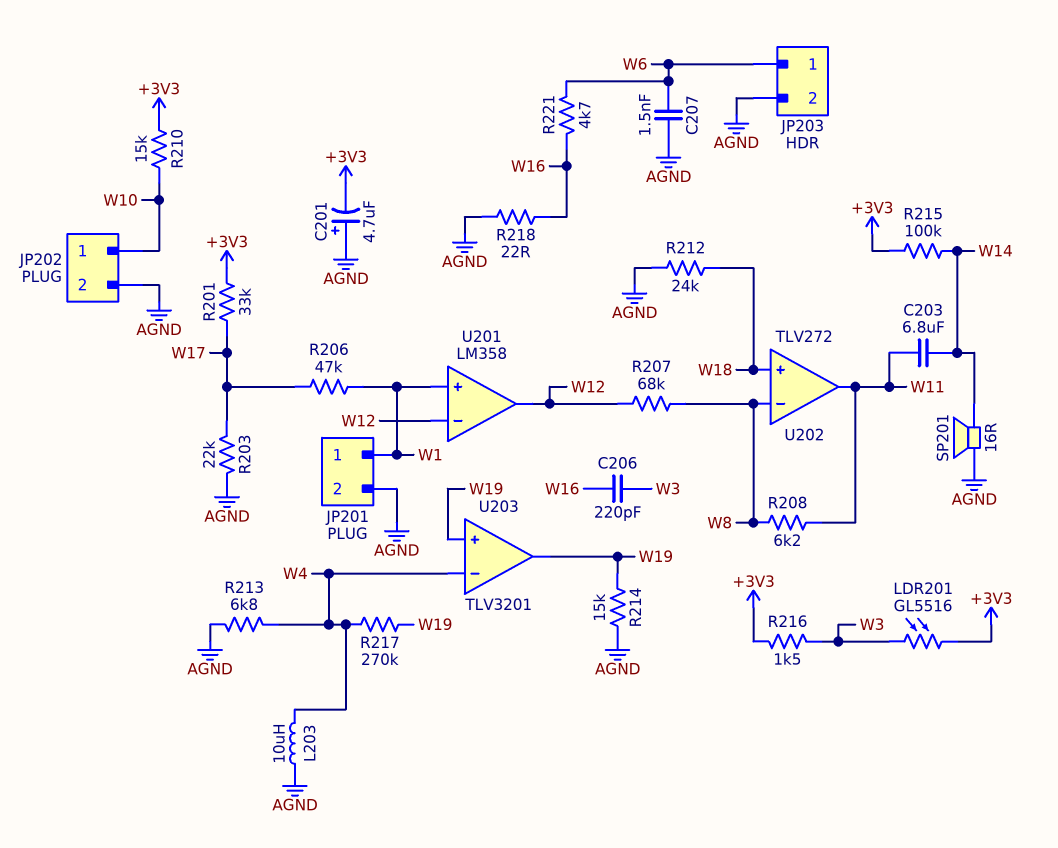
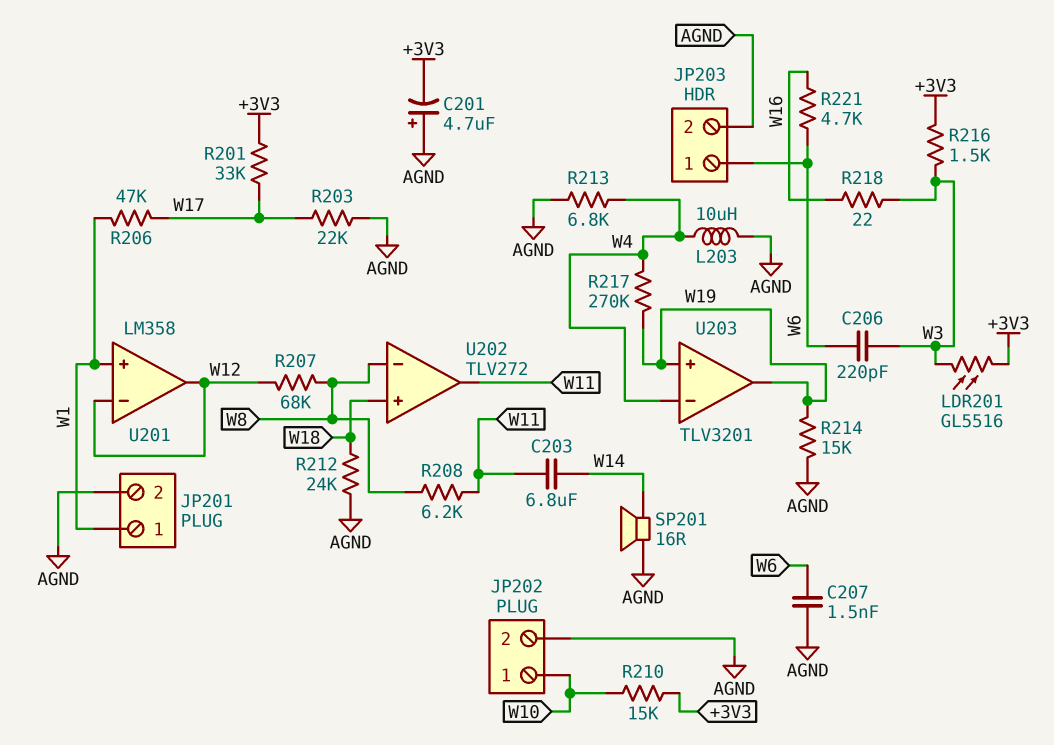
C206: 220pF (W3, W16) -> 220pF (W3, W6)
R215: 100k (+3V3, W14) -> none
R218: 22 (AGND, W16) -> 22 (W3, W16)

